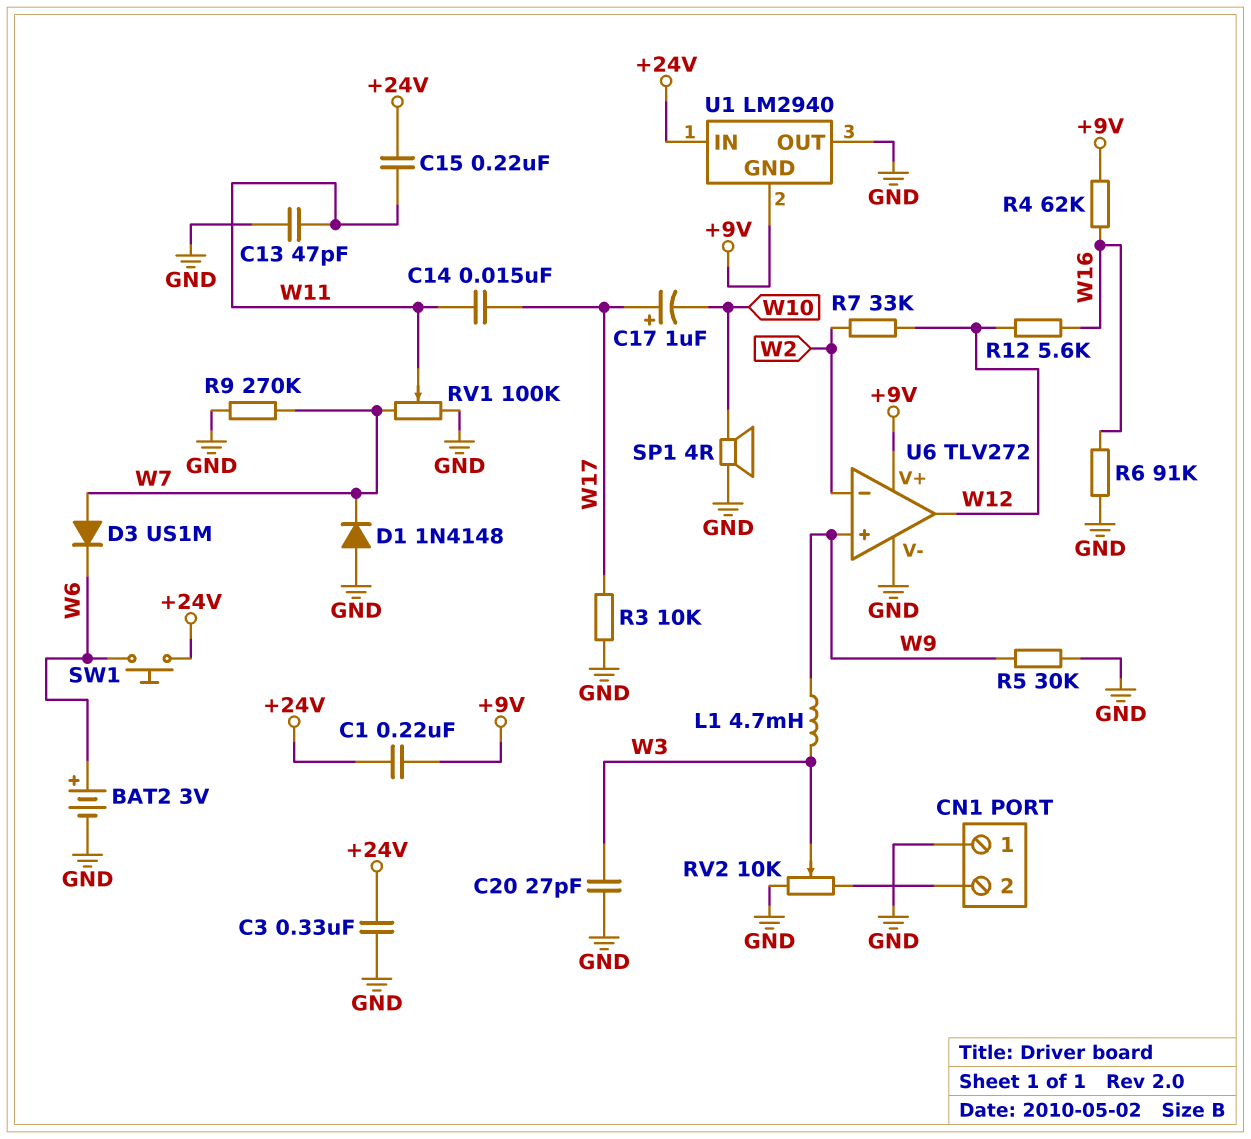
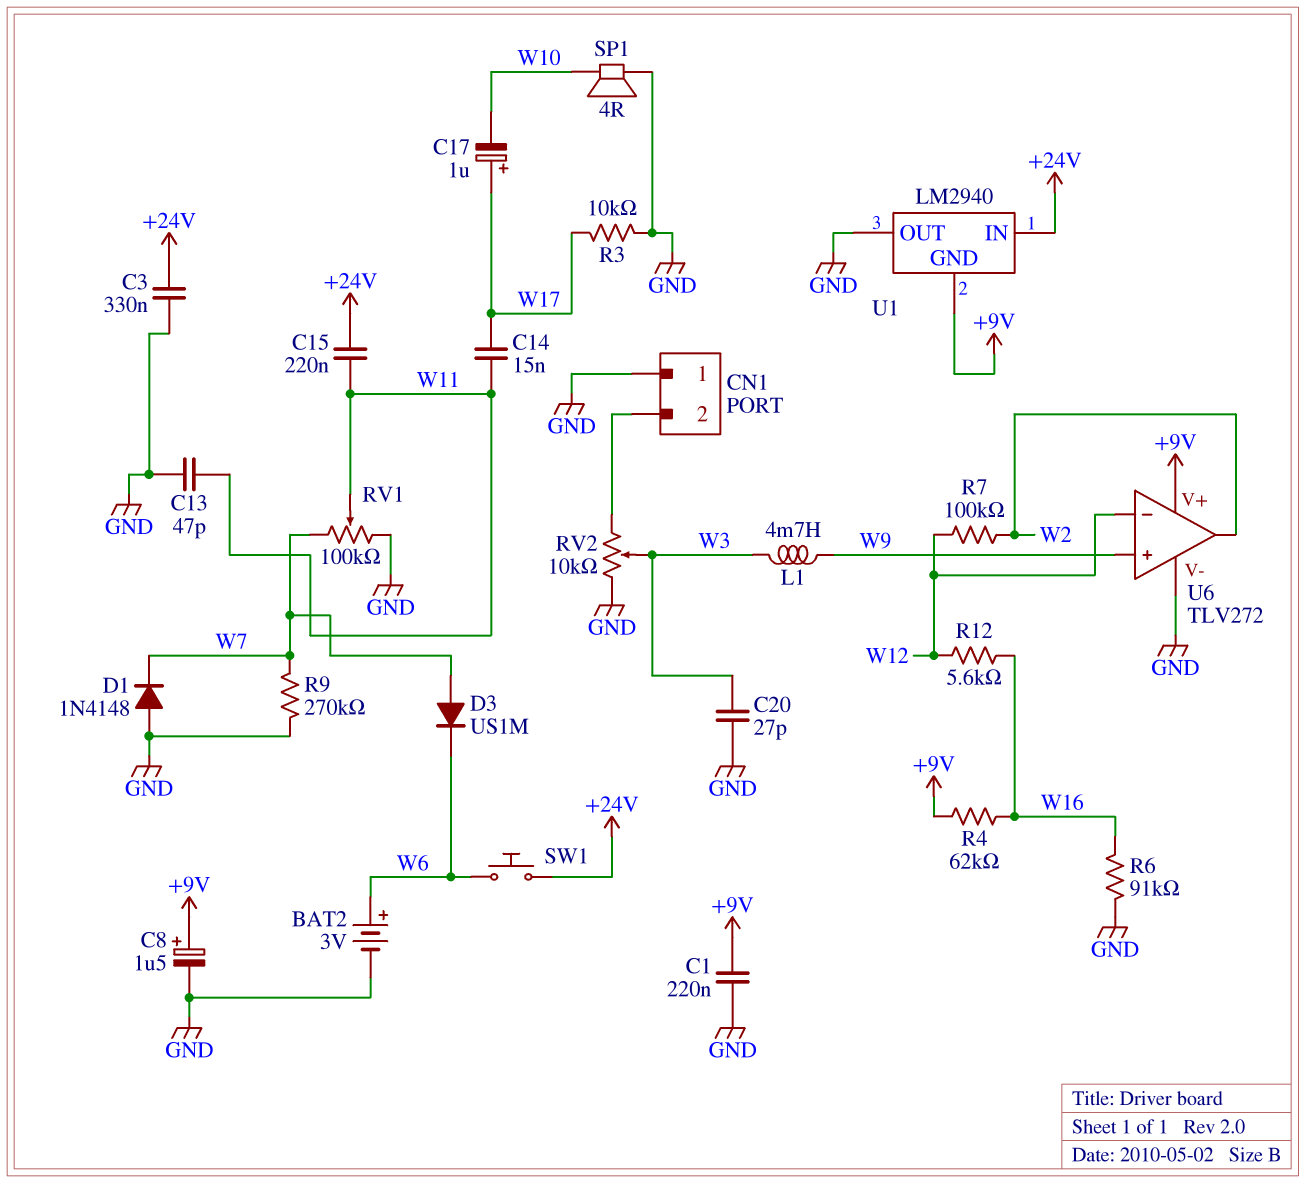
C1: 220nF (+9V, +24V) -> 220nF (+9V, GND)
C8: none -> 1.5uF (plus +9V, minus GND)
R5: 30k (GND, W9) -> none
R7: 33k (W2, W12) -> 100k (W2, W12)
U6 pin in-: W2 -> W12
U6 pin out: W12 -> W2

